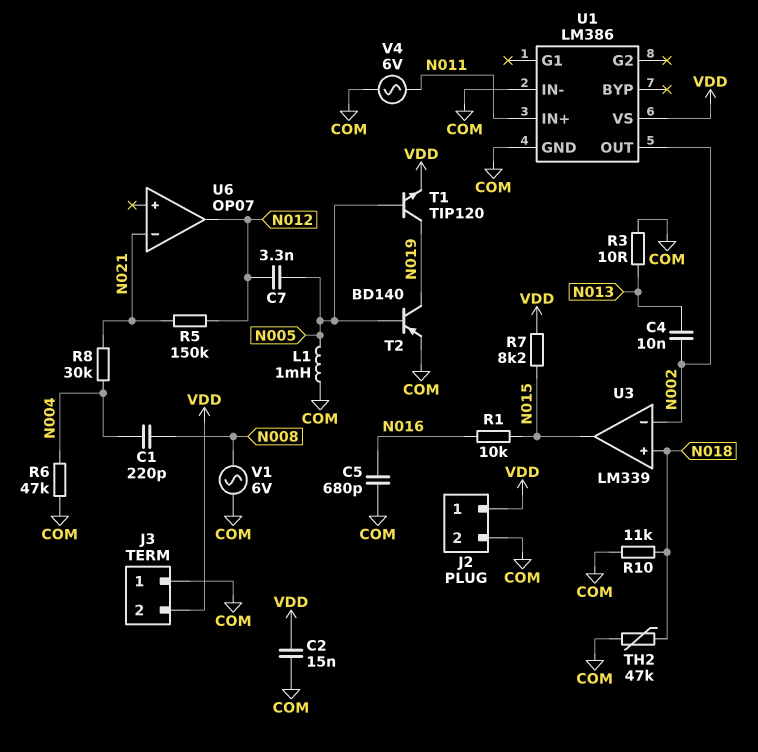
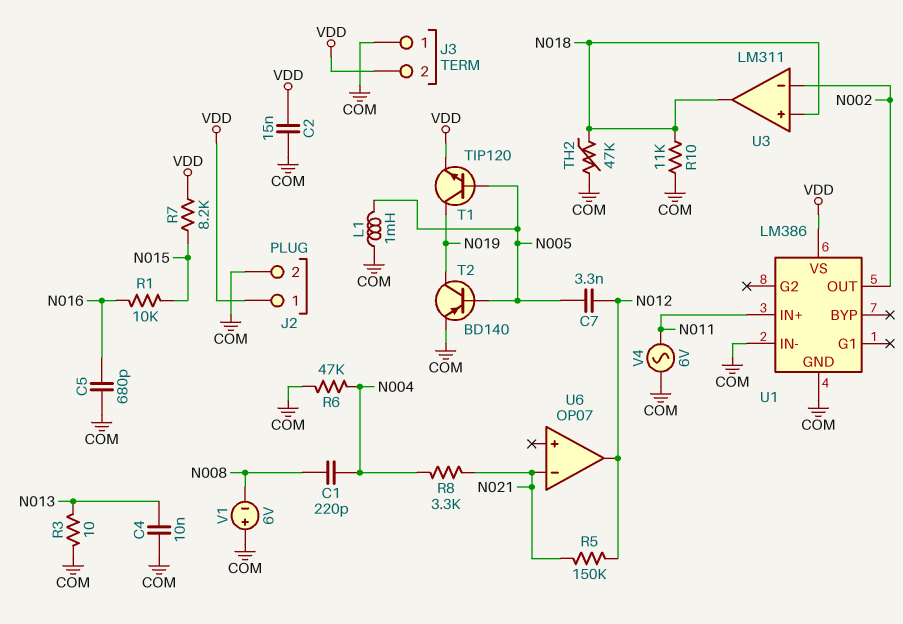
C4: 10nF (N002, N013) -> 10nF (COM, N013)
R8: 30k (N004, N021) -> 3.3k (N004, N021)
U3: LM339 -> LM311
U3 pin out: N015 -> N018
V1: AC 6V (COM, N008) -> 6V (plus COM, minus N008)

